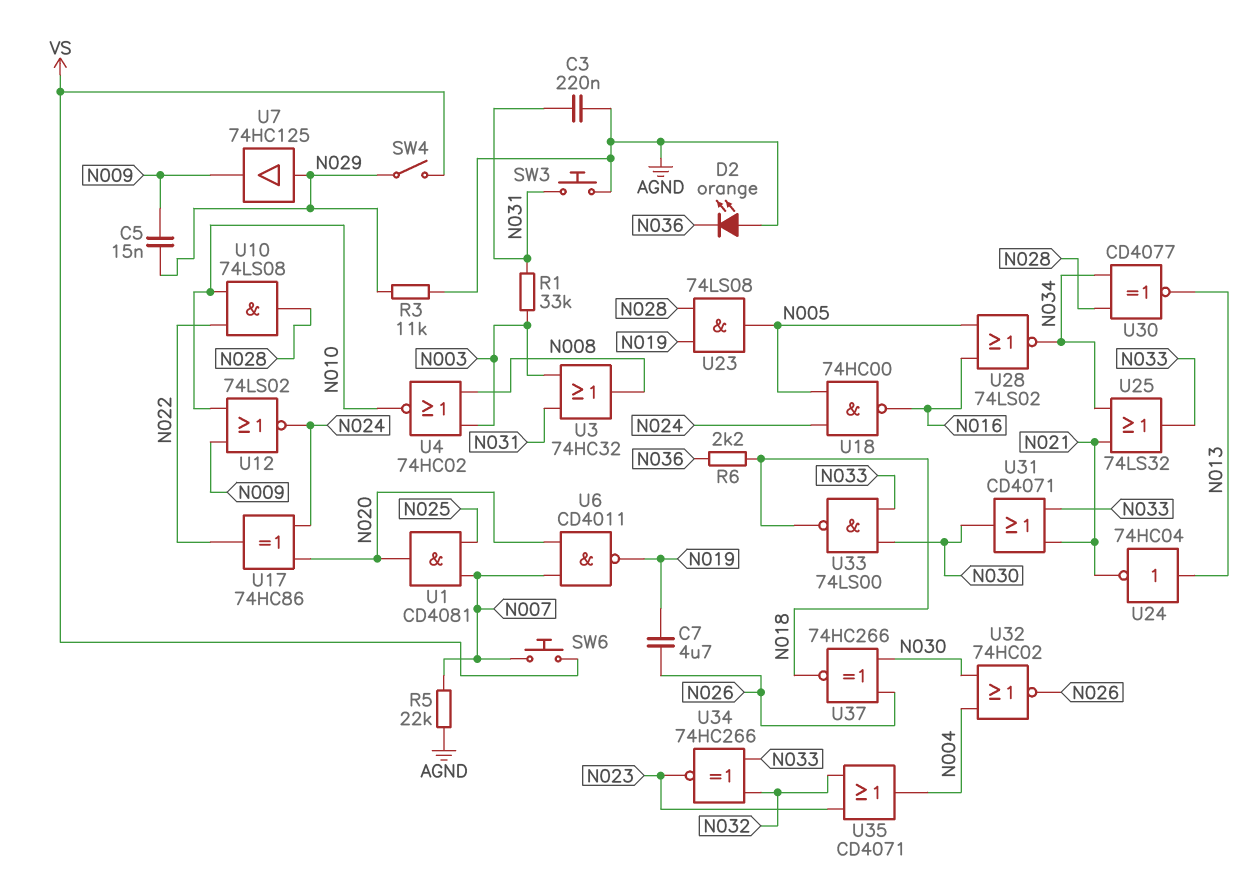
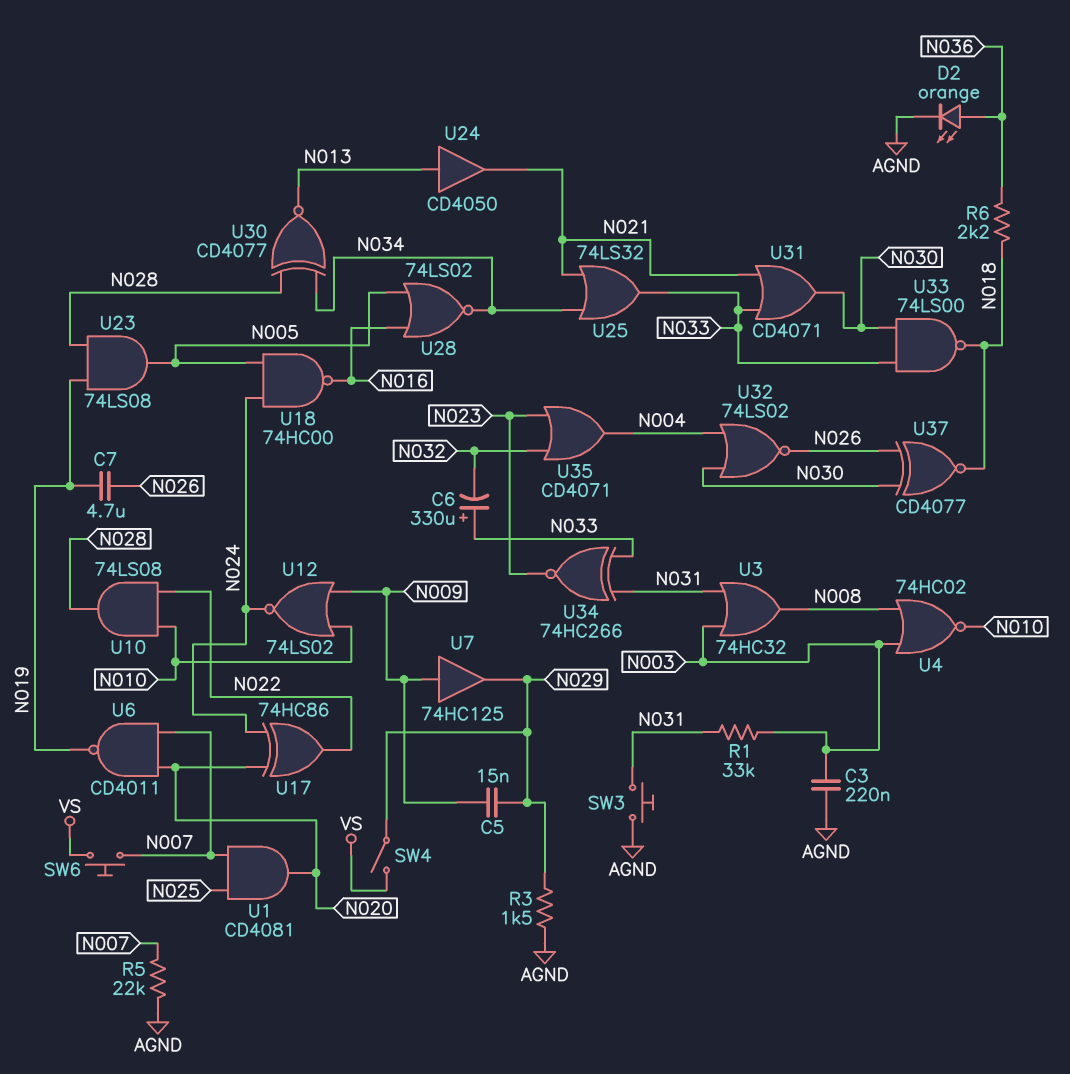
C3: 220nF (AGND, N031) -> 220nF (AGND, N003)
C6: none -> 330uF (plus N033, minus N032)
D2: LED orange (A AGND, K N036) -> LED orange (A N036, K AGND)
R3: 11k (AGND, N029) -> 1.5k (AGND, N029)
U7: buffer 74HC125 (in N029, out N009) -> buffer 74HC125 (in N009, out N029)
U24: NOT 74HC04 (in N013, out N021) -> buffer CD4050 (in N013, out N021)
U32: NOR 74HC02 (in N004, in N030, out N026) -> NOR 74LS02 (in N004, in N030, out N026)
U34: XNOR 74HC266 (in N032, in N033, out N023) -> XNOR 74HC266 (in N031, in N033, out N023)
U37: XNOR 74HC266 (in N026, in N030, out N018) -> XNOR CD4077 (in N026, in N030, out N018)

